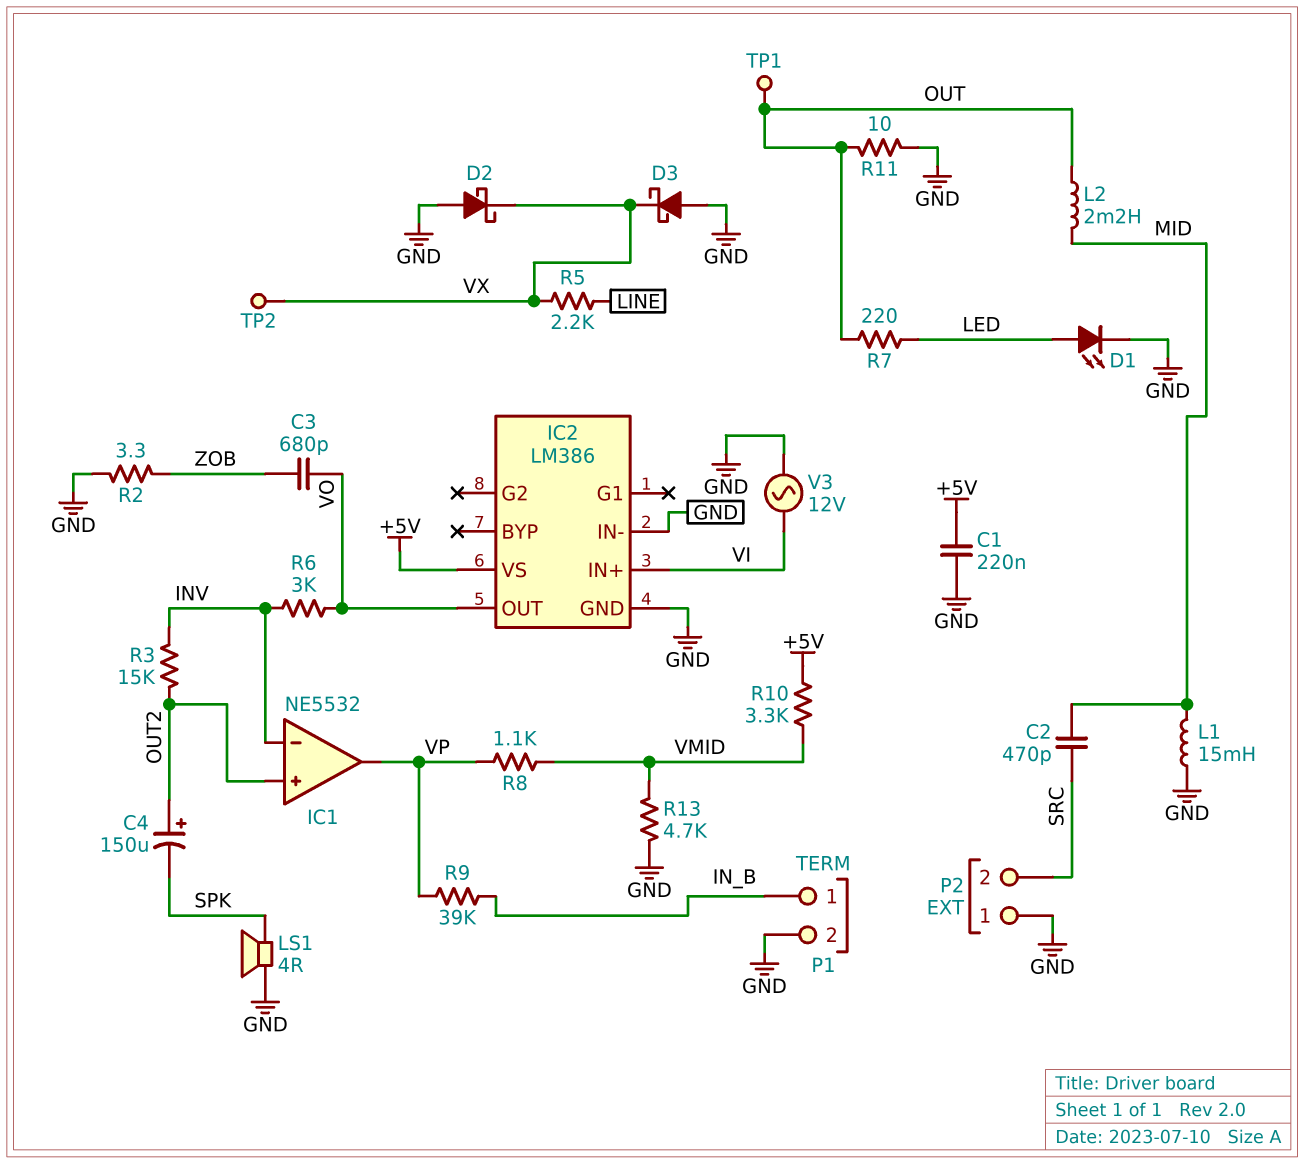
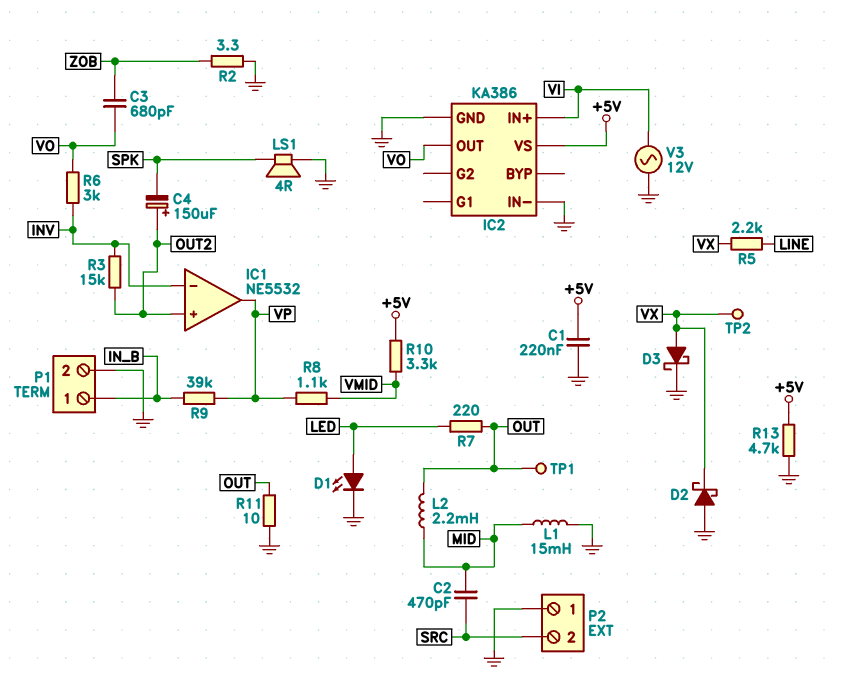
D3: schottky (A GND, K VX) -> schottky (A VX, K GND)
IC2: LM386 -> KA386
R13: 4.7k (GND, VMID) -> 4.7k (+5V, GND)

